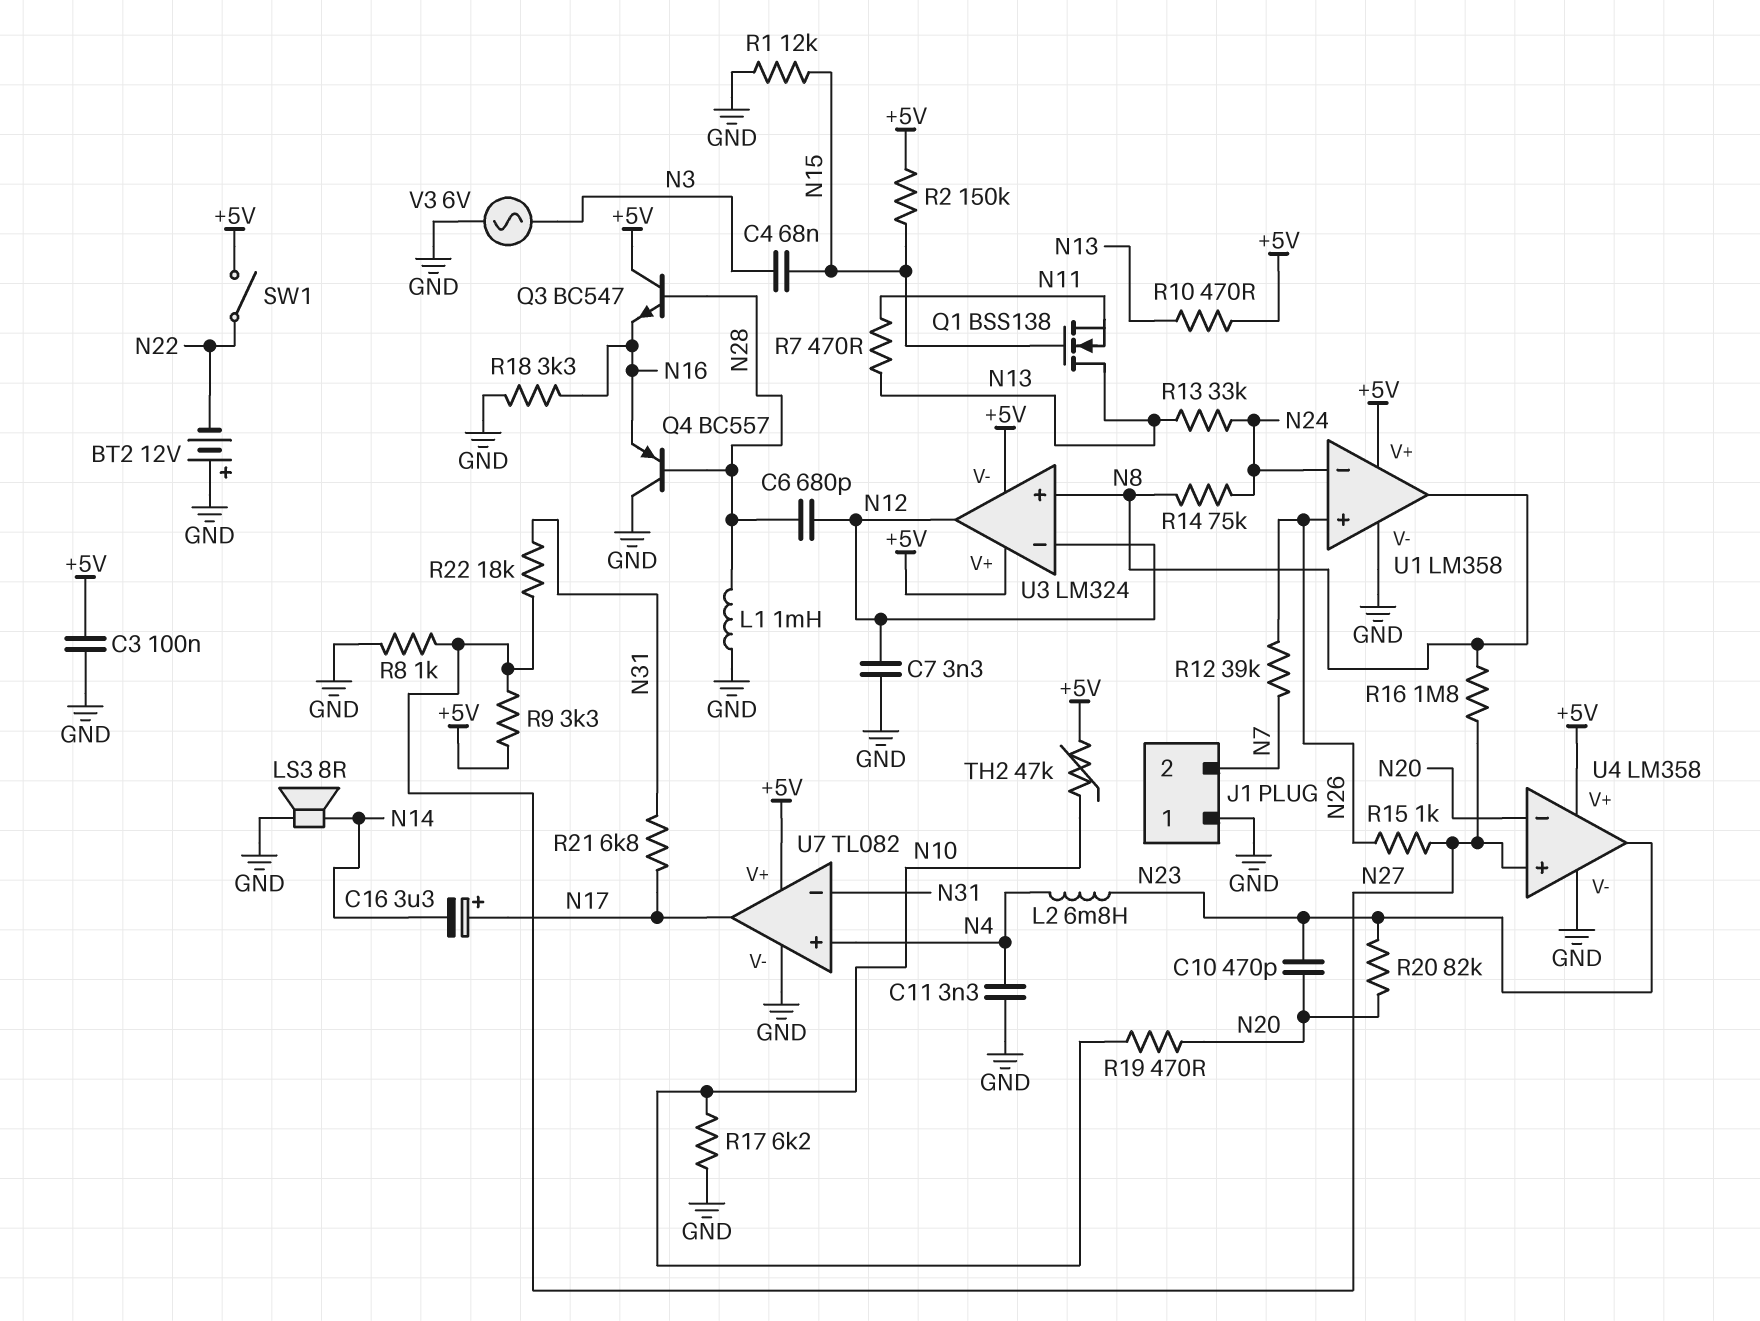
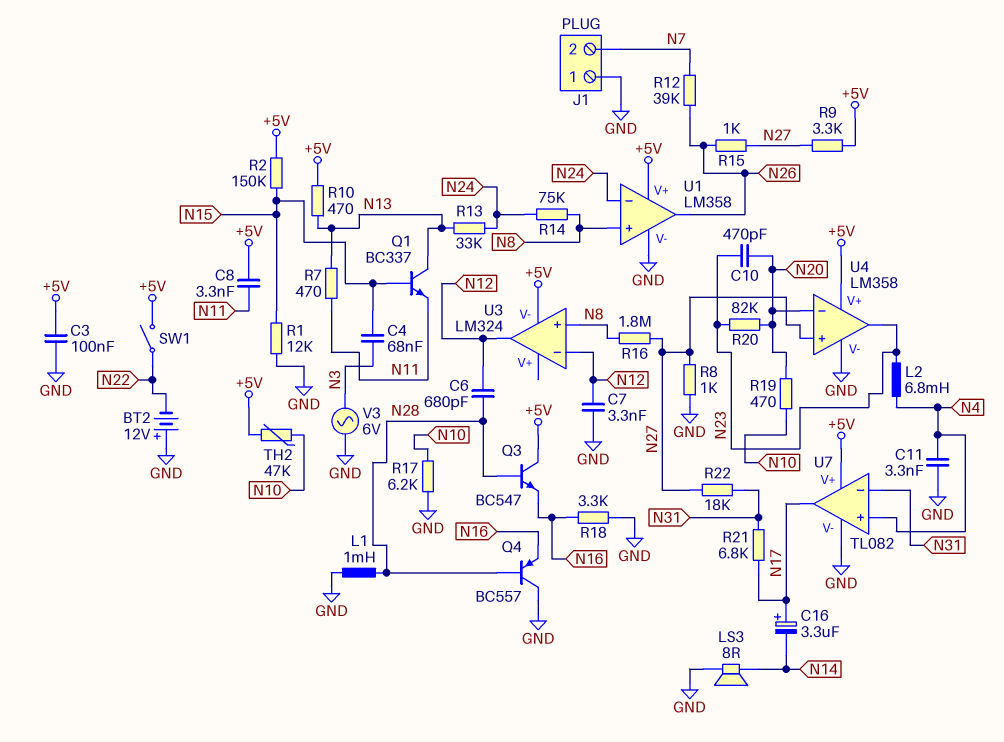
C8: none -> 3.3nF (+5V, N11)
Q1: NMOS BSS138 (G N15, D N13, S N11) -> NPN BC337 (B N15, C N13, E N11)
U1 pin in+: N26 -> N8
U1 pin out: N8 -> N26
U3 pin V+: +5V -> none

